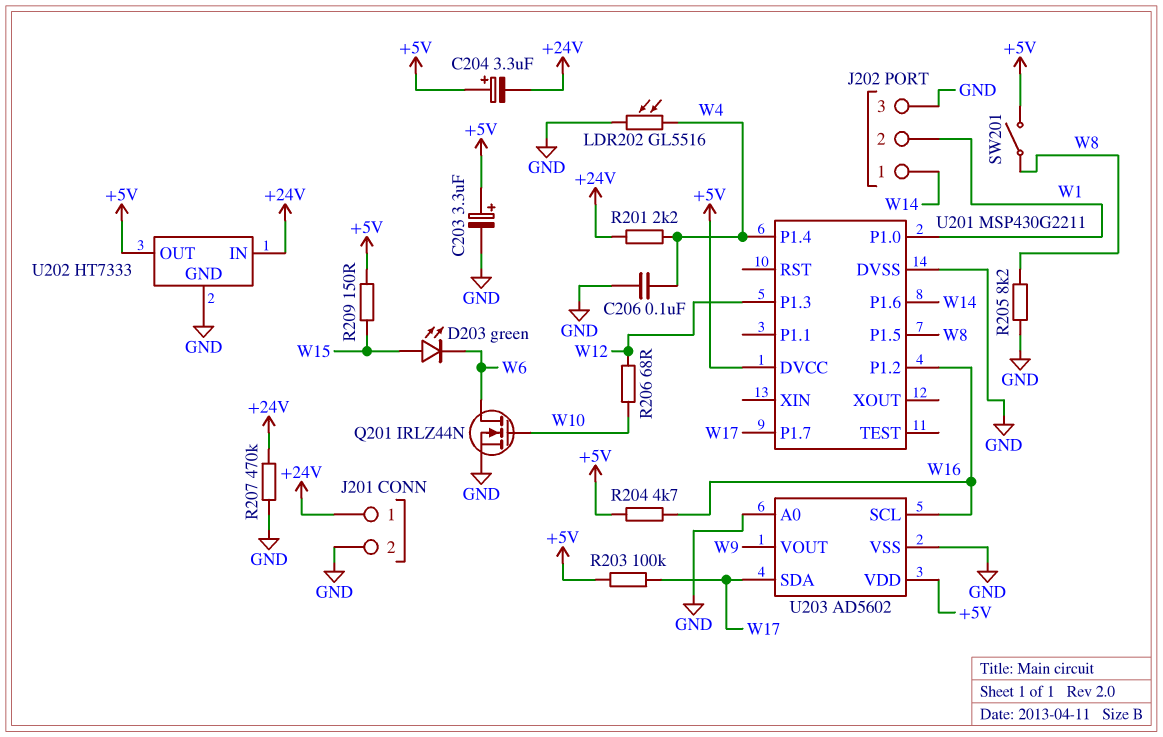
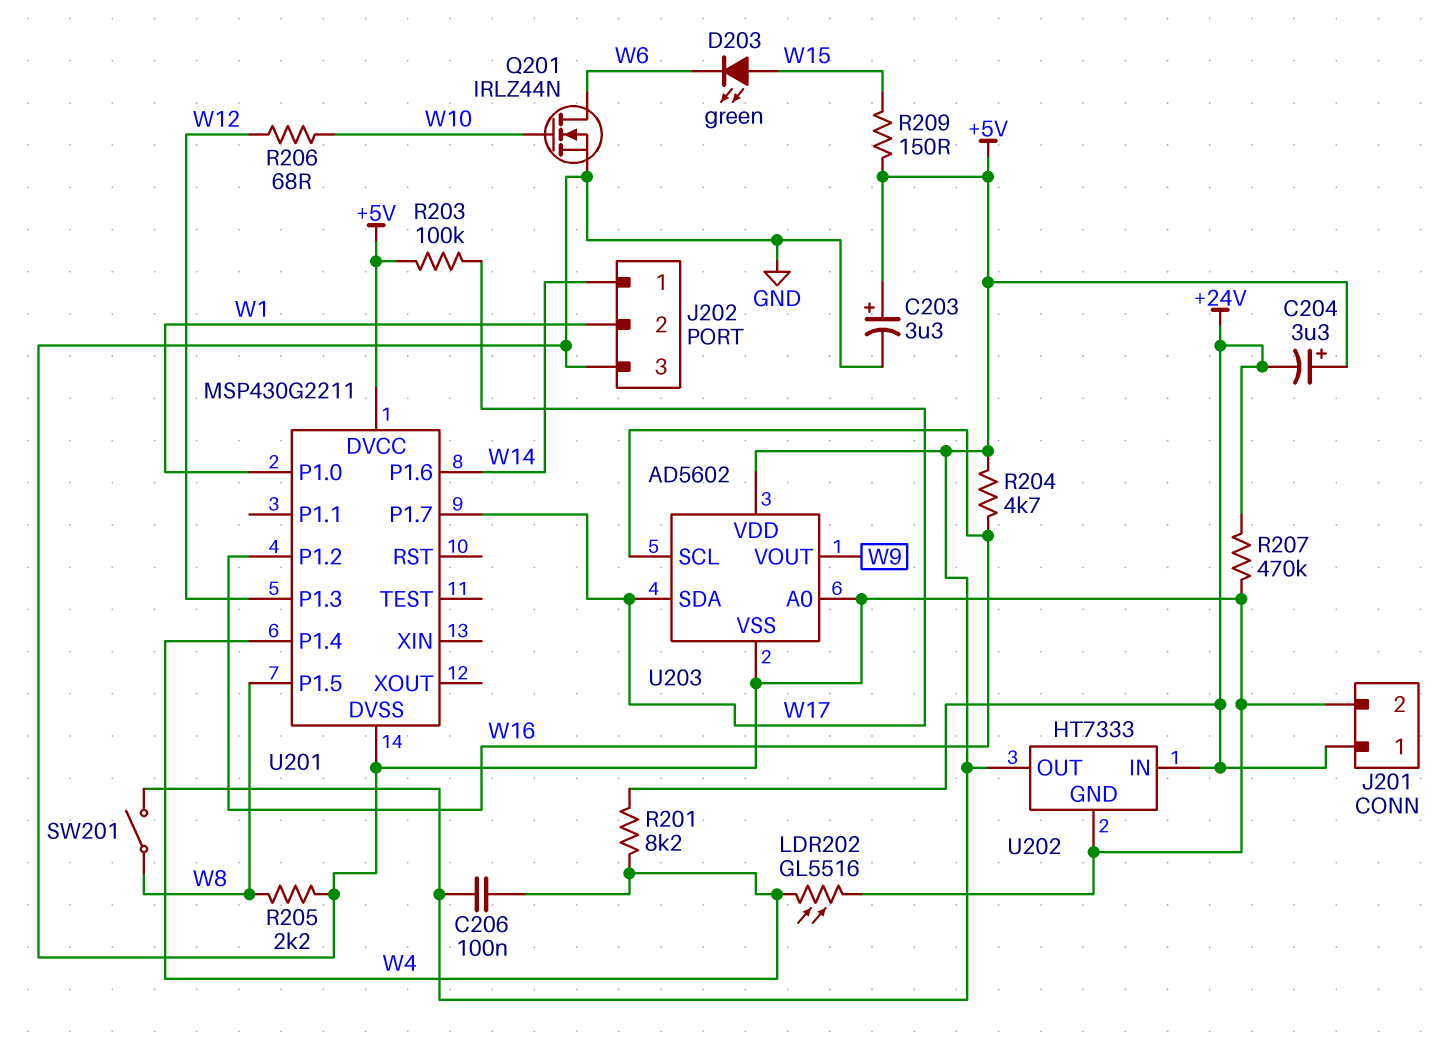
C206: 100nF (GND, W4) -> 100nF (+5V, W4)
R201: 2.2k (+24V, W4) -> 8.2k (+24V, W4)
R205: 8.2k (GND, W8) -> 2.2k (GND, W8)

